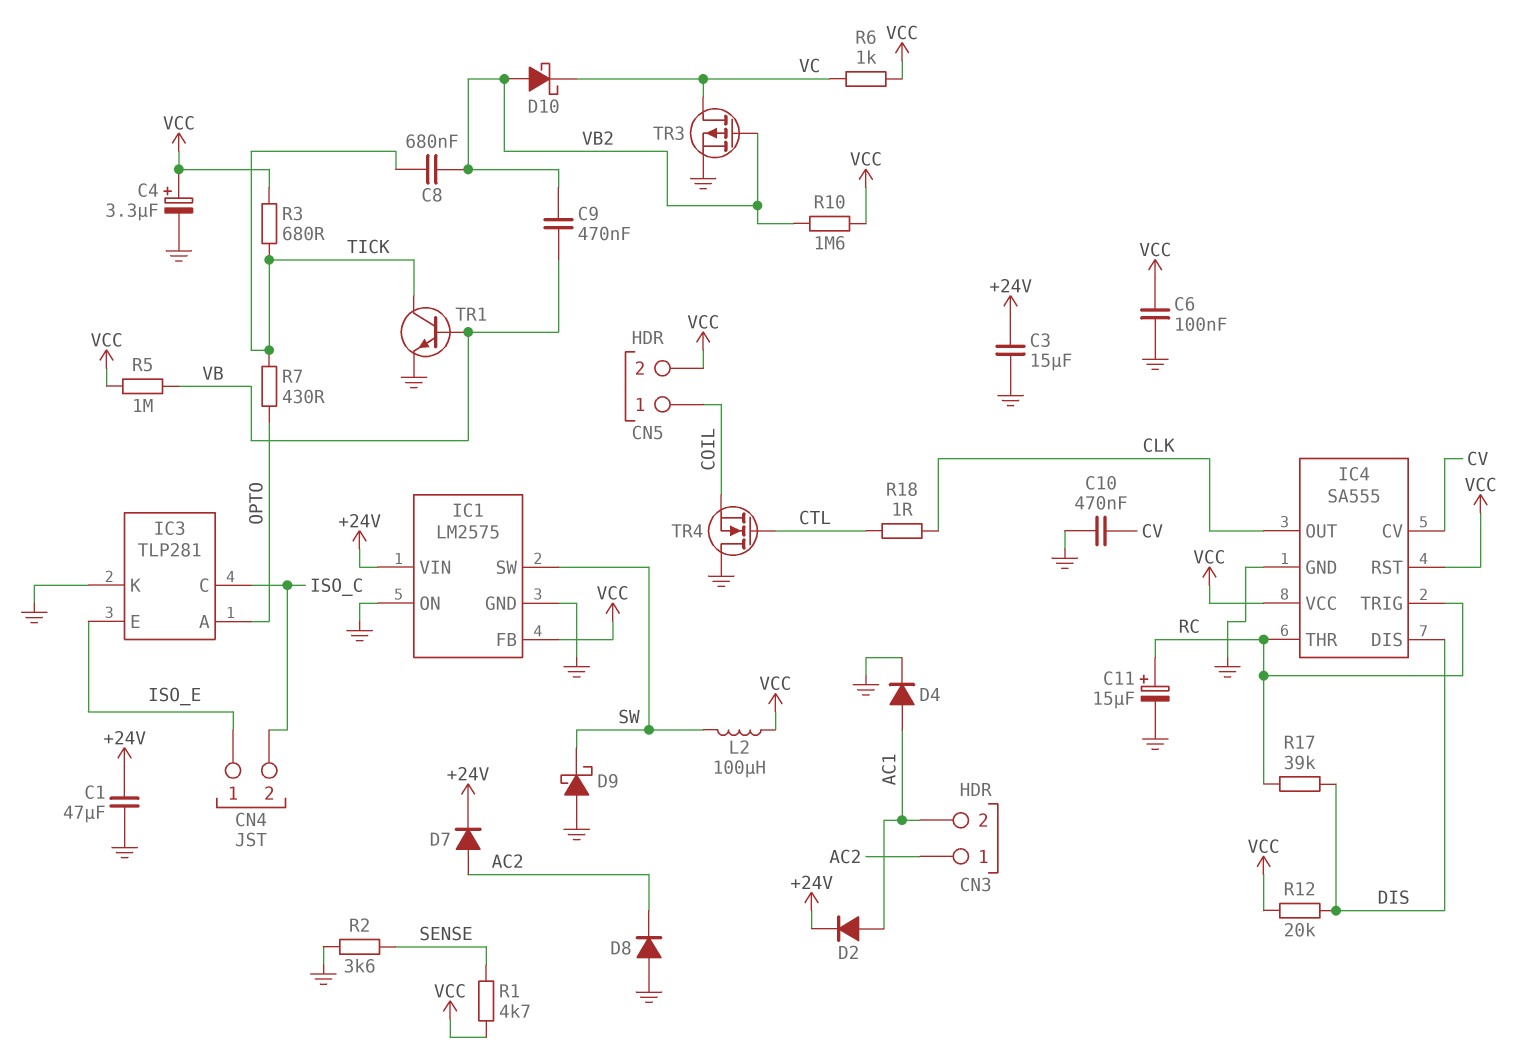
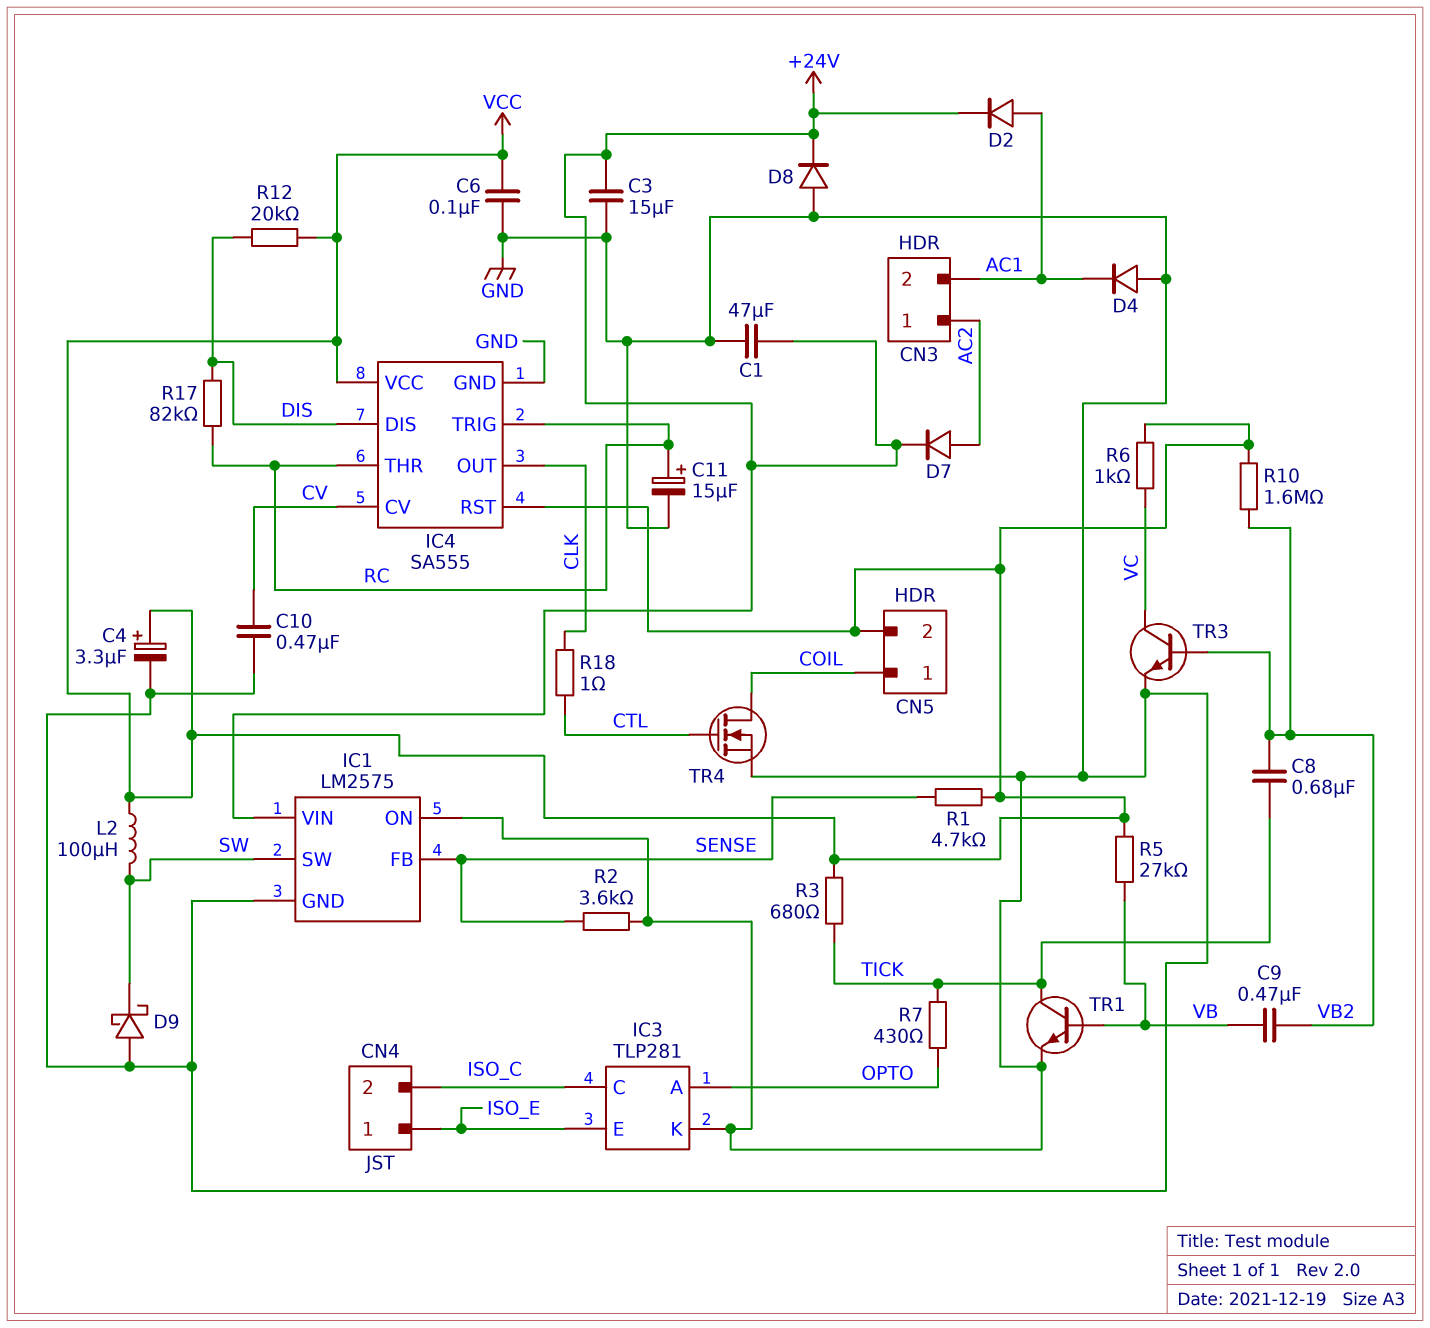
D4: diode (A AC1, K GND) -> diode (A GND, K AC1)
D8: diode (A GND, K AC2) -> diode (A GND, K +24V)
D10: schottky (A VB2, K VC) -> none
IC1 pin FB: VCC -> SENSE
R5: 1M (VB, VCC) -> 27k (VB, VCC)
R17: 39k (DIS, RC) -> 82k (DIS, RC)
TR3: PMOS (G VB2, D VC, S GND) -> NPN (B VB2, C VC, E GND)
TR4: NMOS (G CTL, D GND, S COIL) -> NMOS (G CTL, D COIL, S GND)

